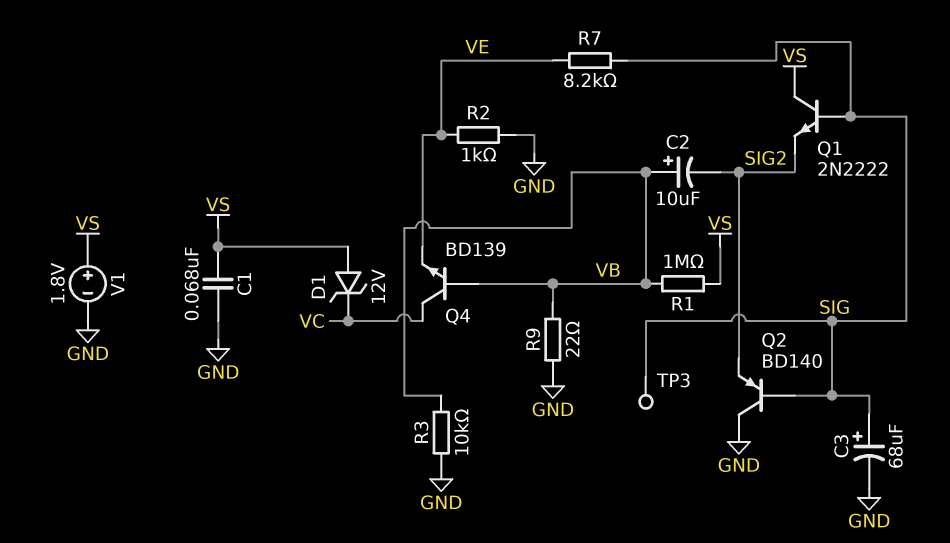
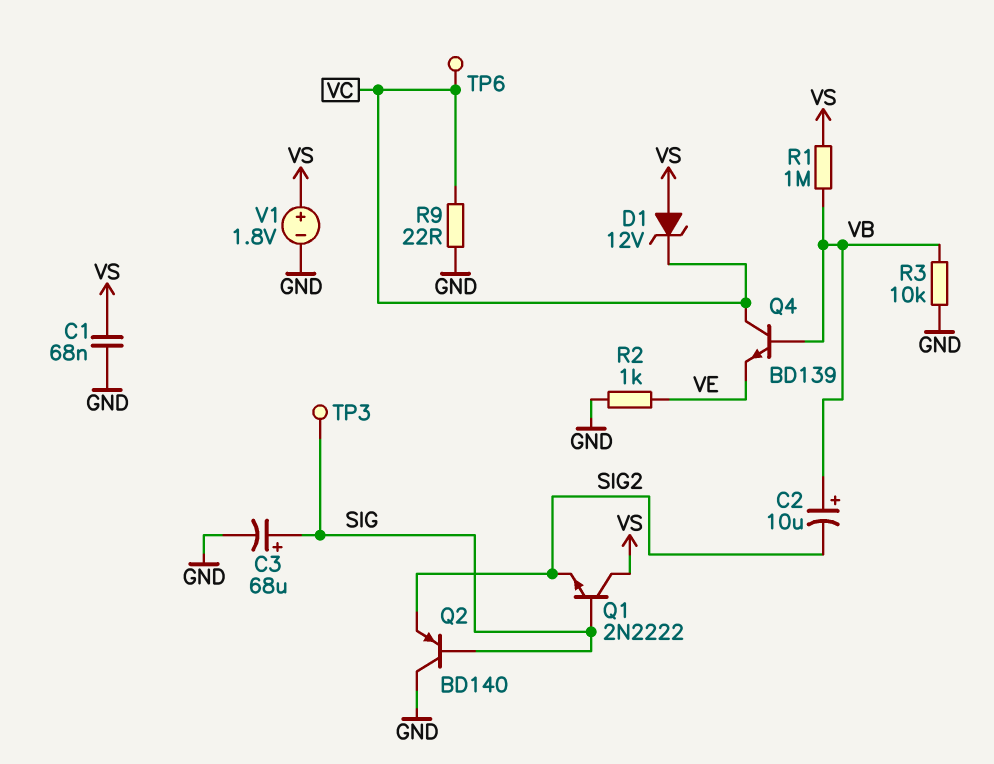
R7: 8.2k (SIG, VE) -> none
R9: 22 (GND, VB) -> 22 (GND, VC)
TP6: none -> test point (VC)

